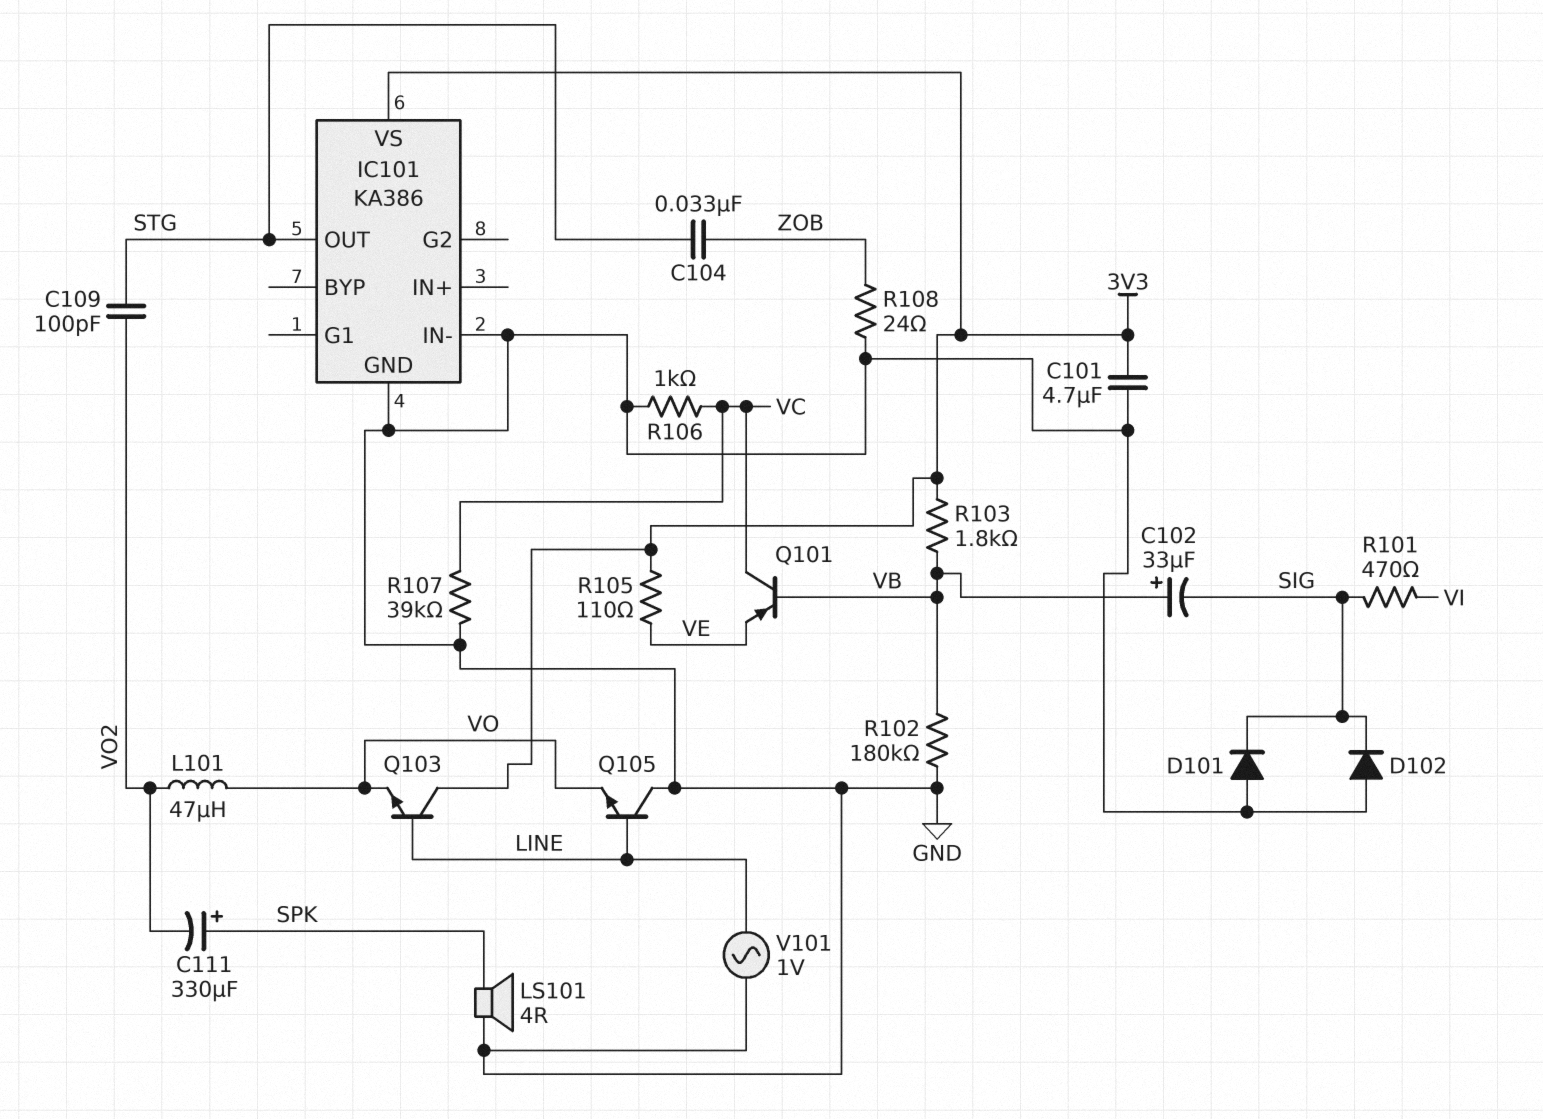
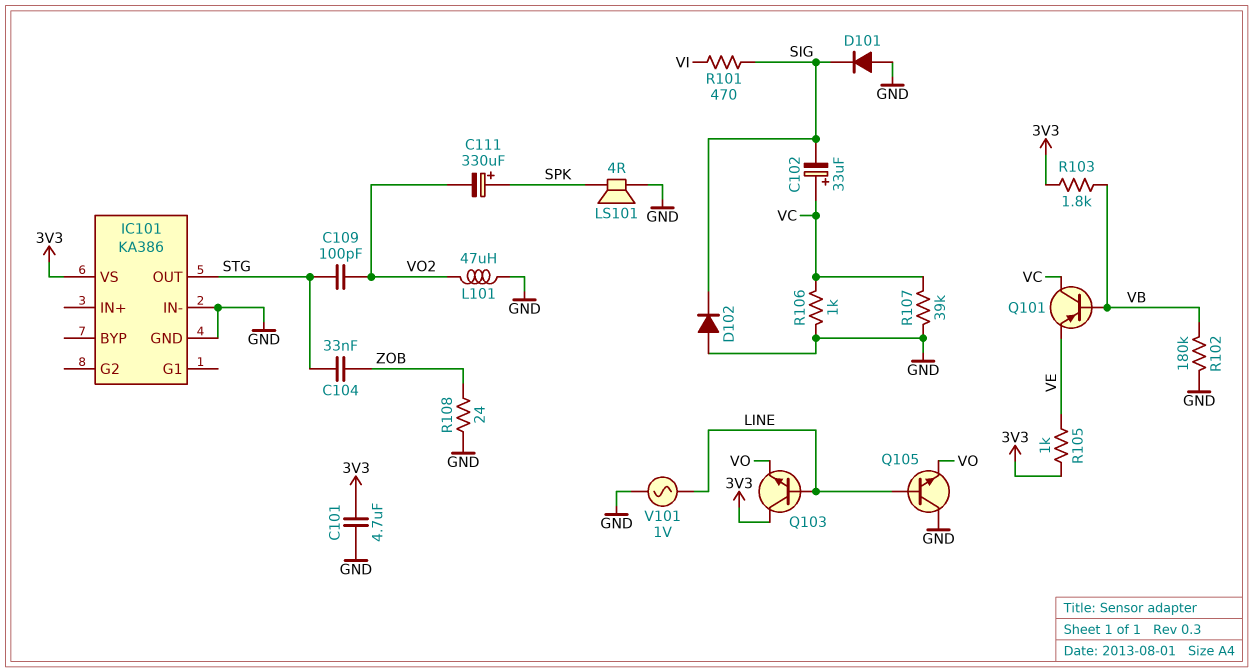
C102: 33uF (plus VB, minus SIG) -> 33uF (plus VC, minus SIG)
L101: 47uH (VO, VO2) -> 47uH (GND, VO2)
R105: 110 (3V3, VE) -> 1k (3V3, VE)

